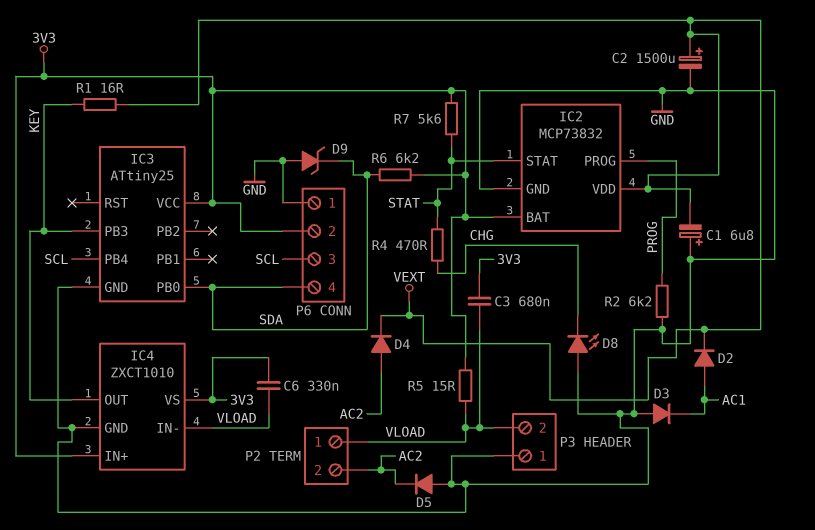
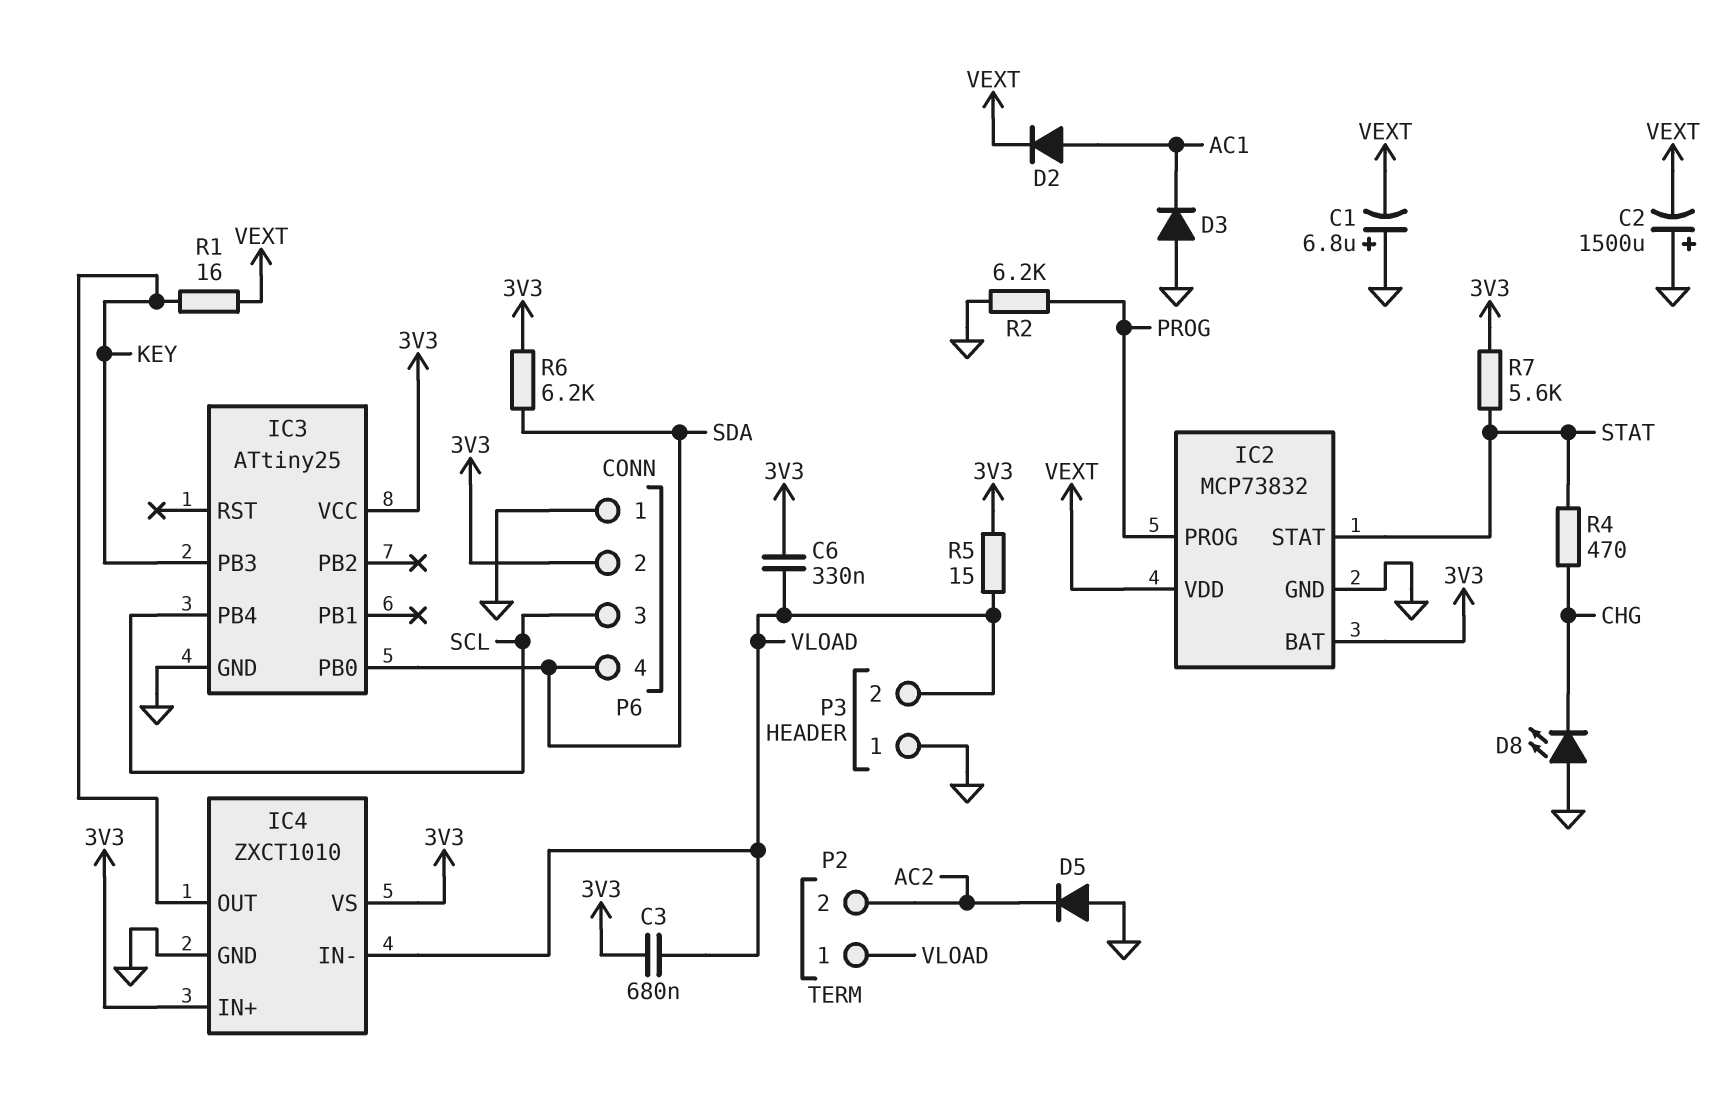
C2: 1500uF (plus VEXT, minus GND) -> 1500uF (plus GND, minus VEXT)
D4: diode (A AC2, K VEXT) -> none
D9: zener (A GND, K SDA) -> none

